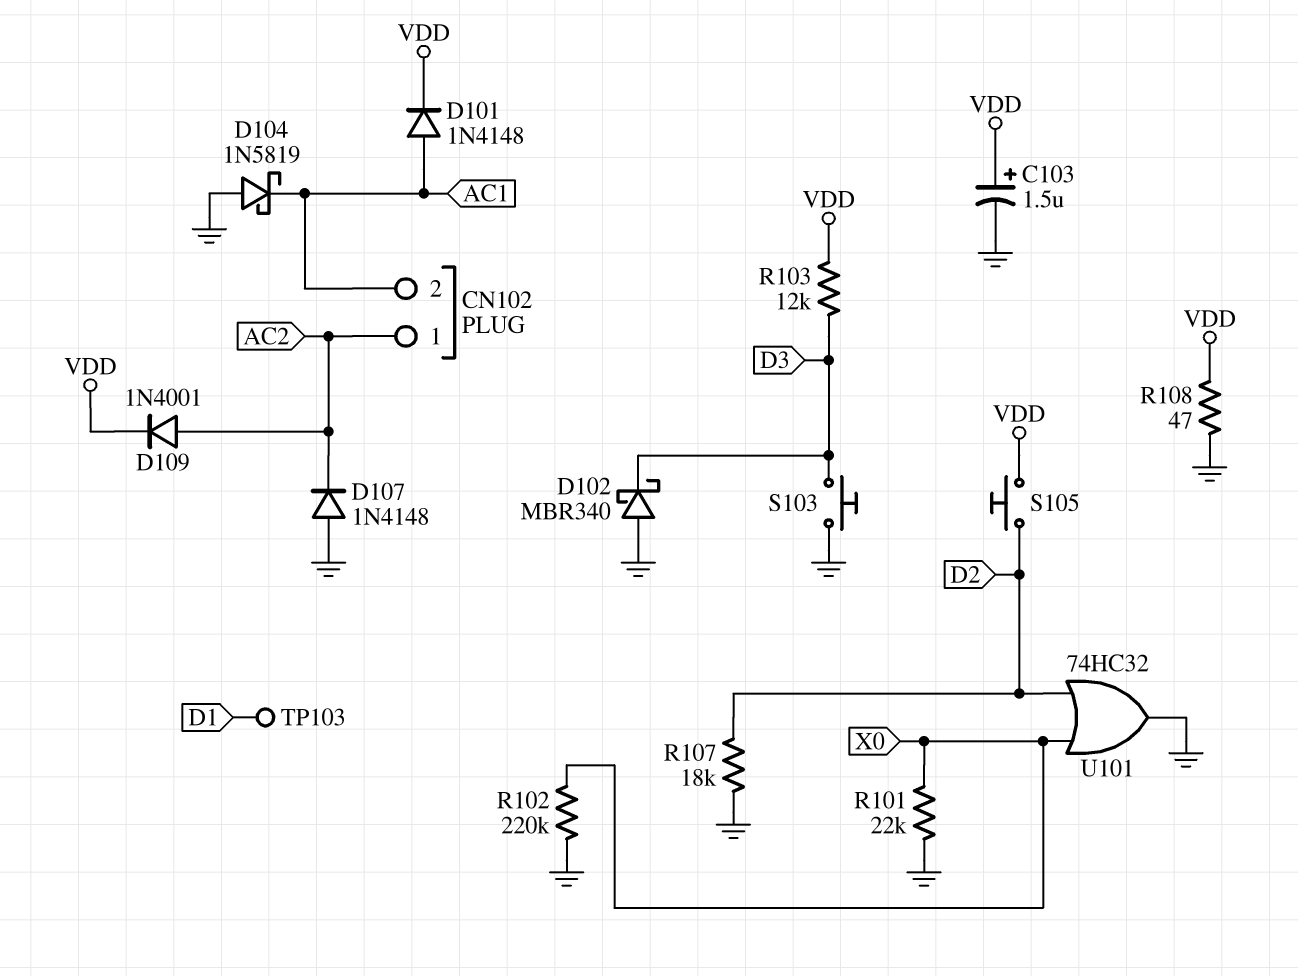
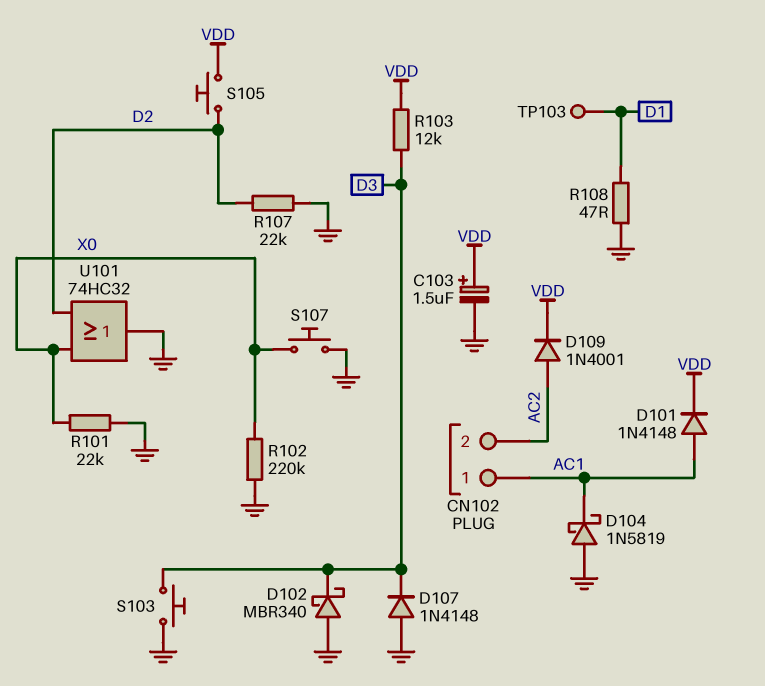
CN102 pin 1: AC2 -> AC1
CN102 pin 2: AC1 -> AC2
D107: diode 1N4148 (A GND, K AC2) -> diode 1N4148 (A GND, K D3)
R107: 18k (D2, GND) -> 22k (D2, GND)
R108: 47 (GND, VDD) -> 47 (D1, GND)
S107: none -> button (GND, X0)

